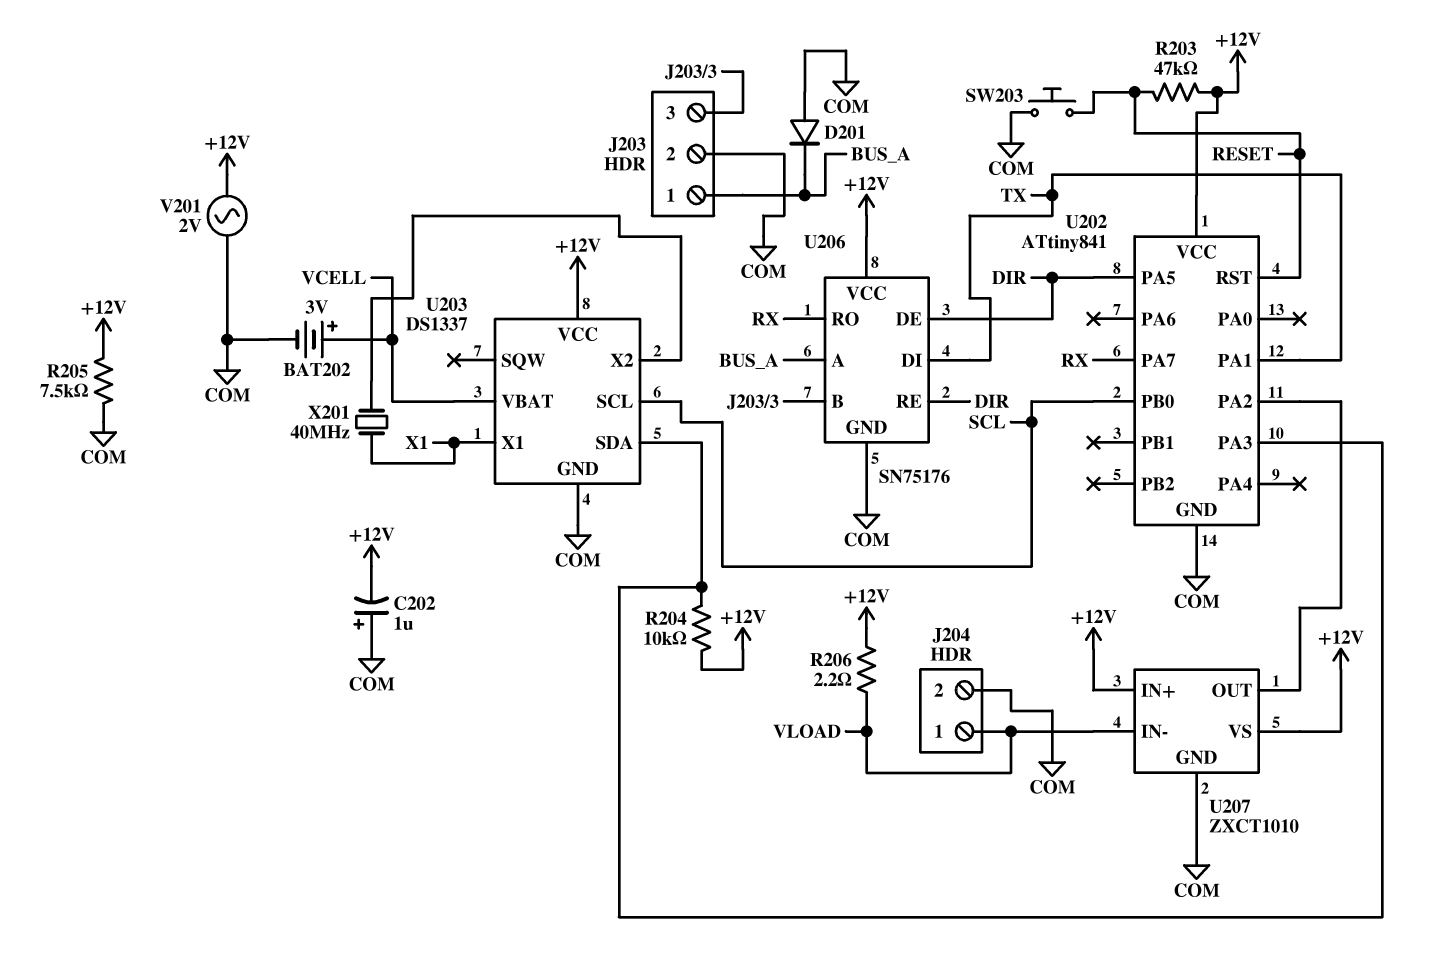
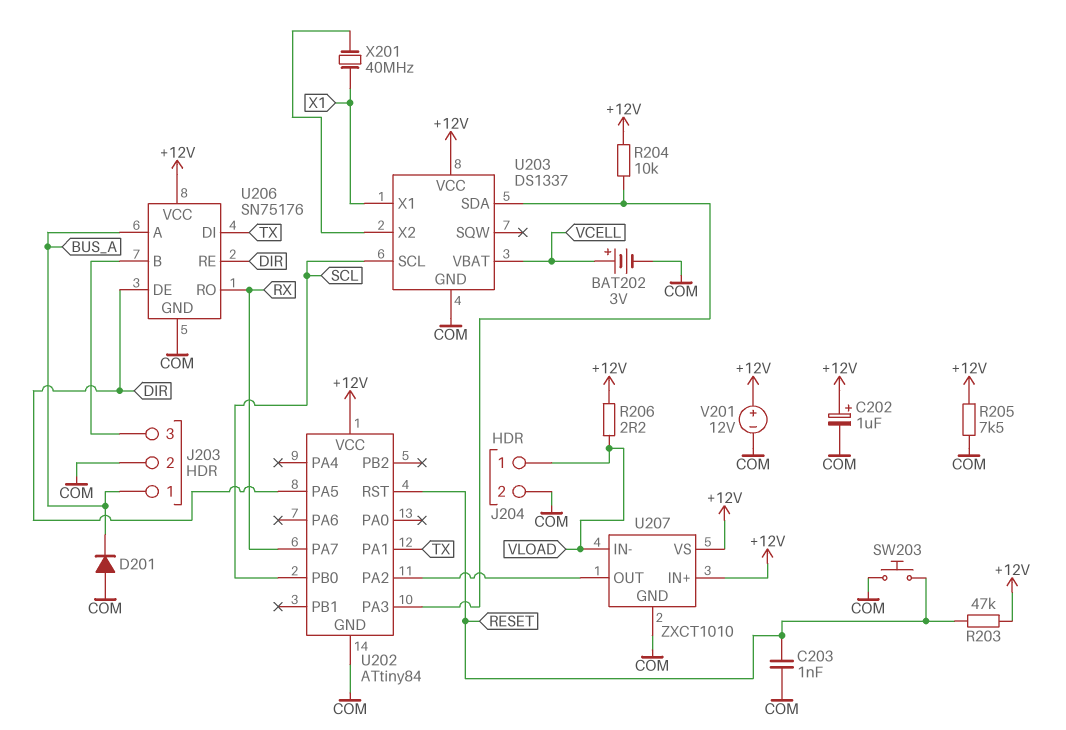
C202: 1uF (plus COM, minus +12V) -> 1uF (plus +12V, minus COM)
C203: none -> 1nF (COM, RESET)
U202: ATtiny841 -> ATtiny84
V201: AC 2V (+12V, COM) -> 12V (plus +12V, minus COM)

